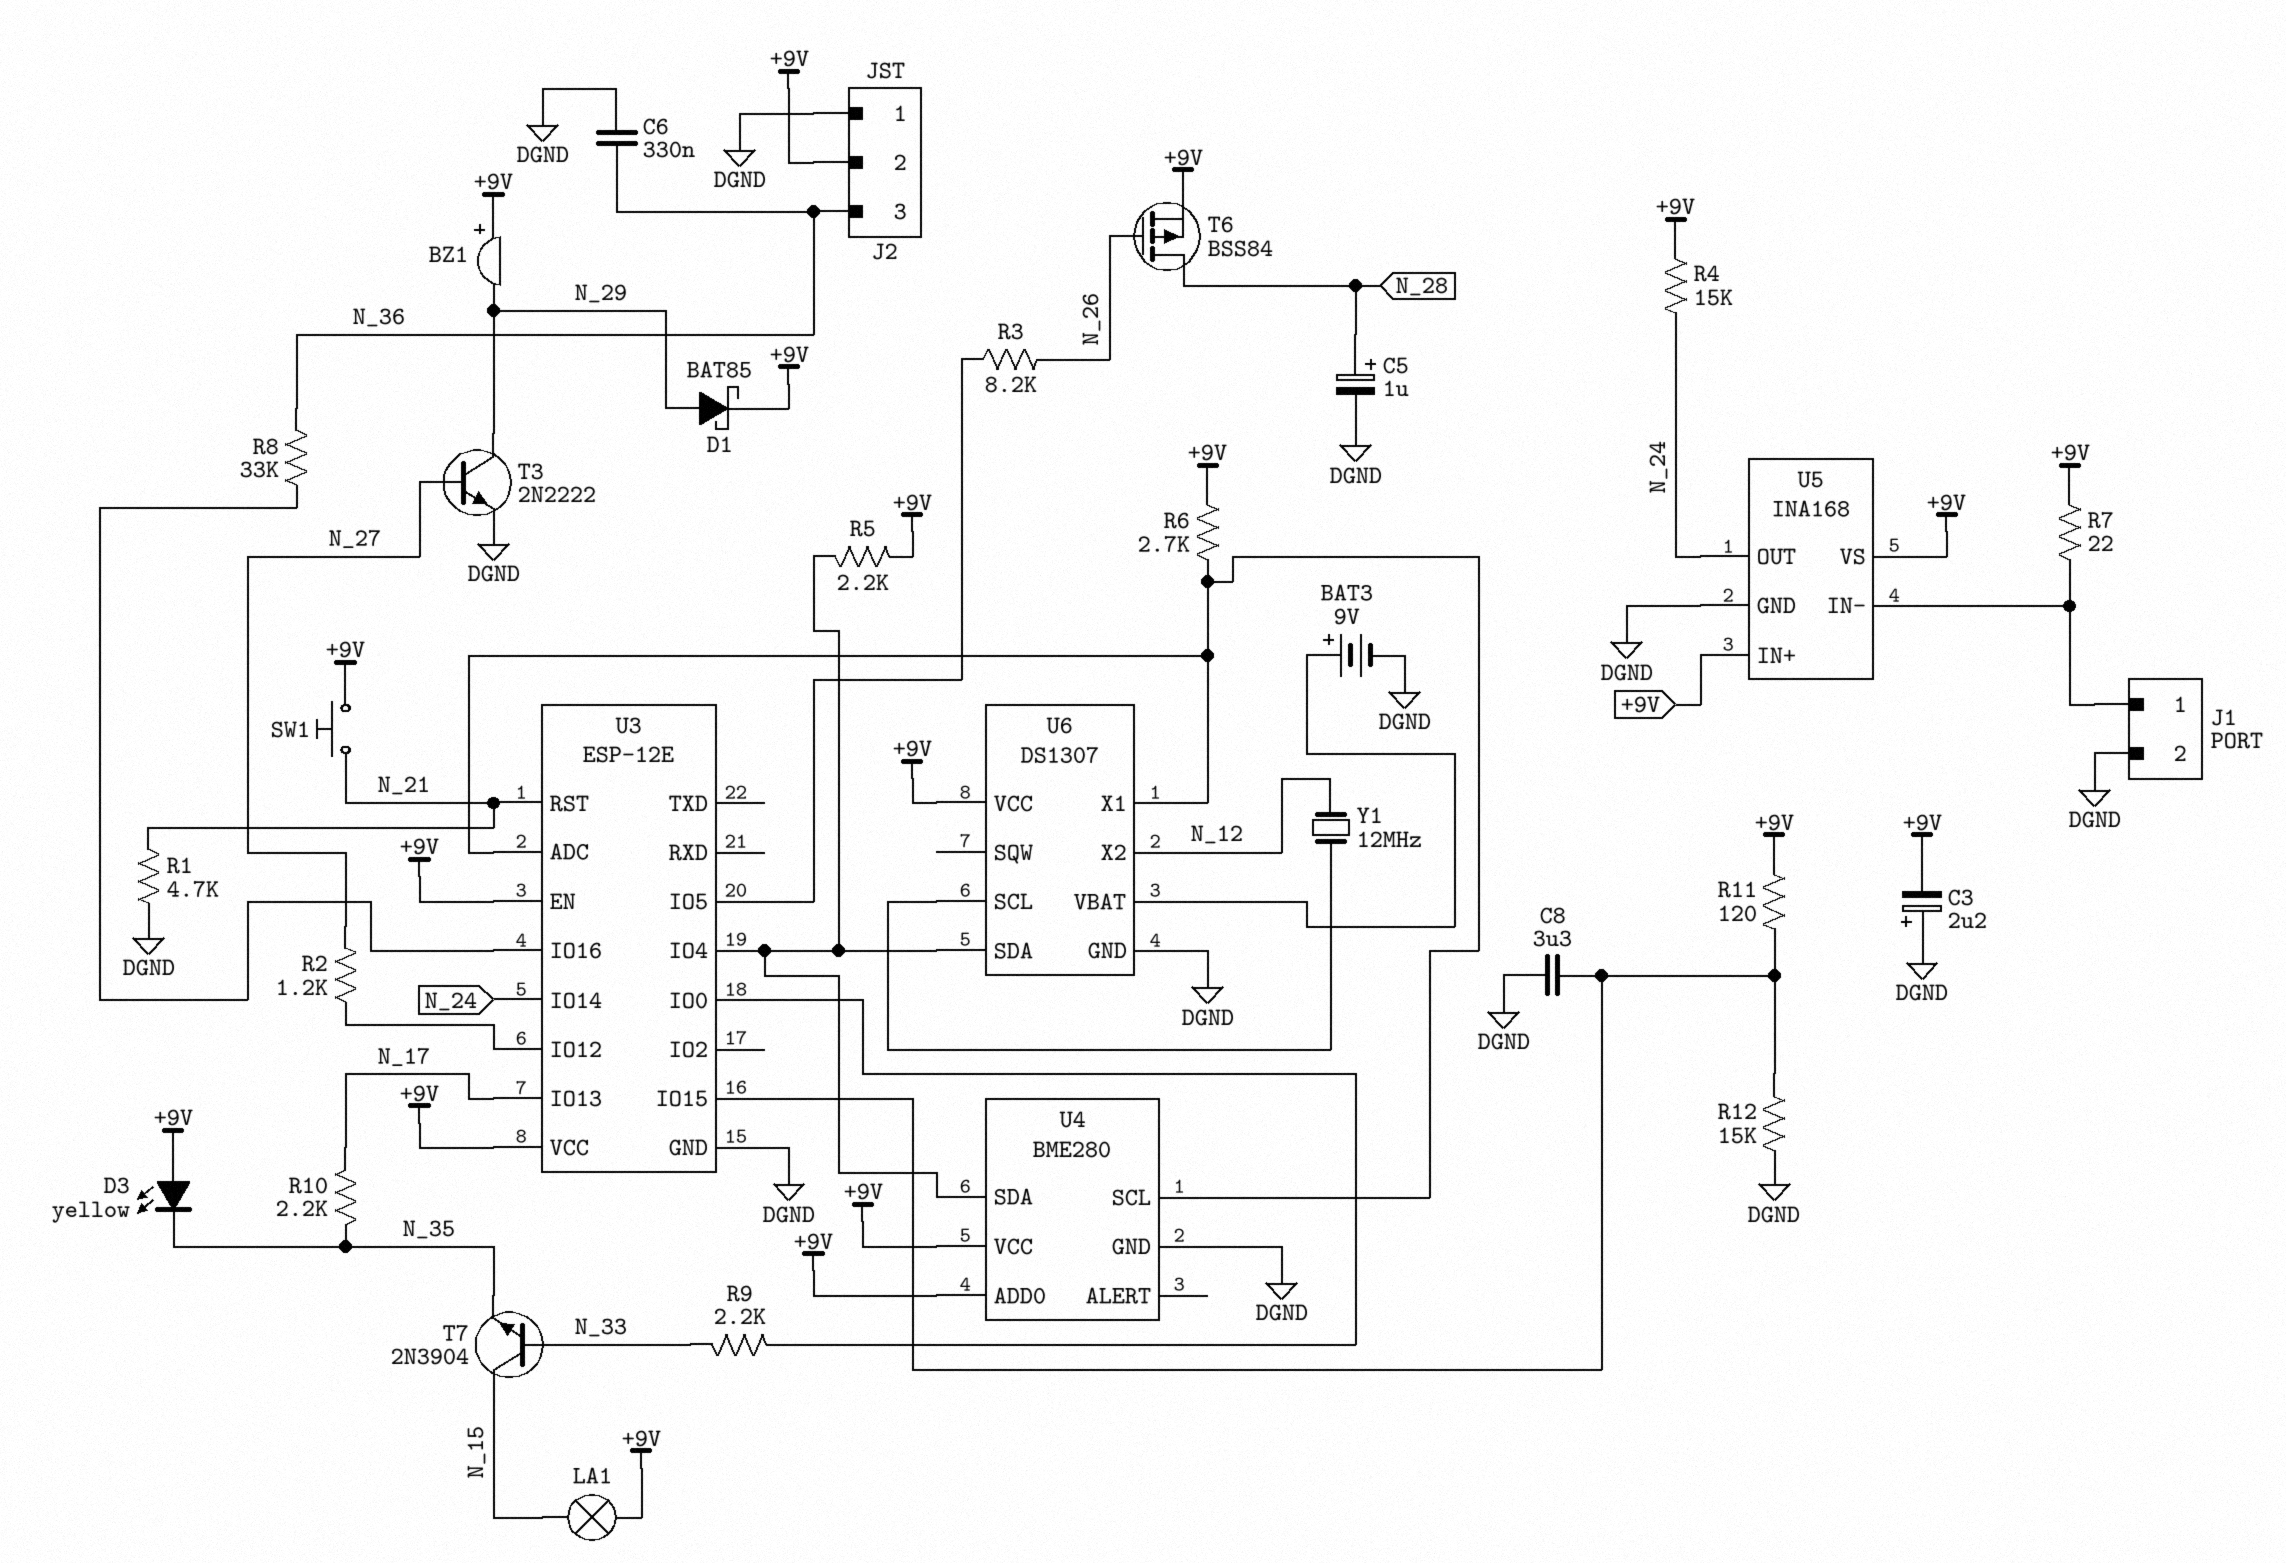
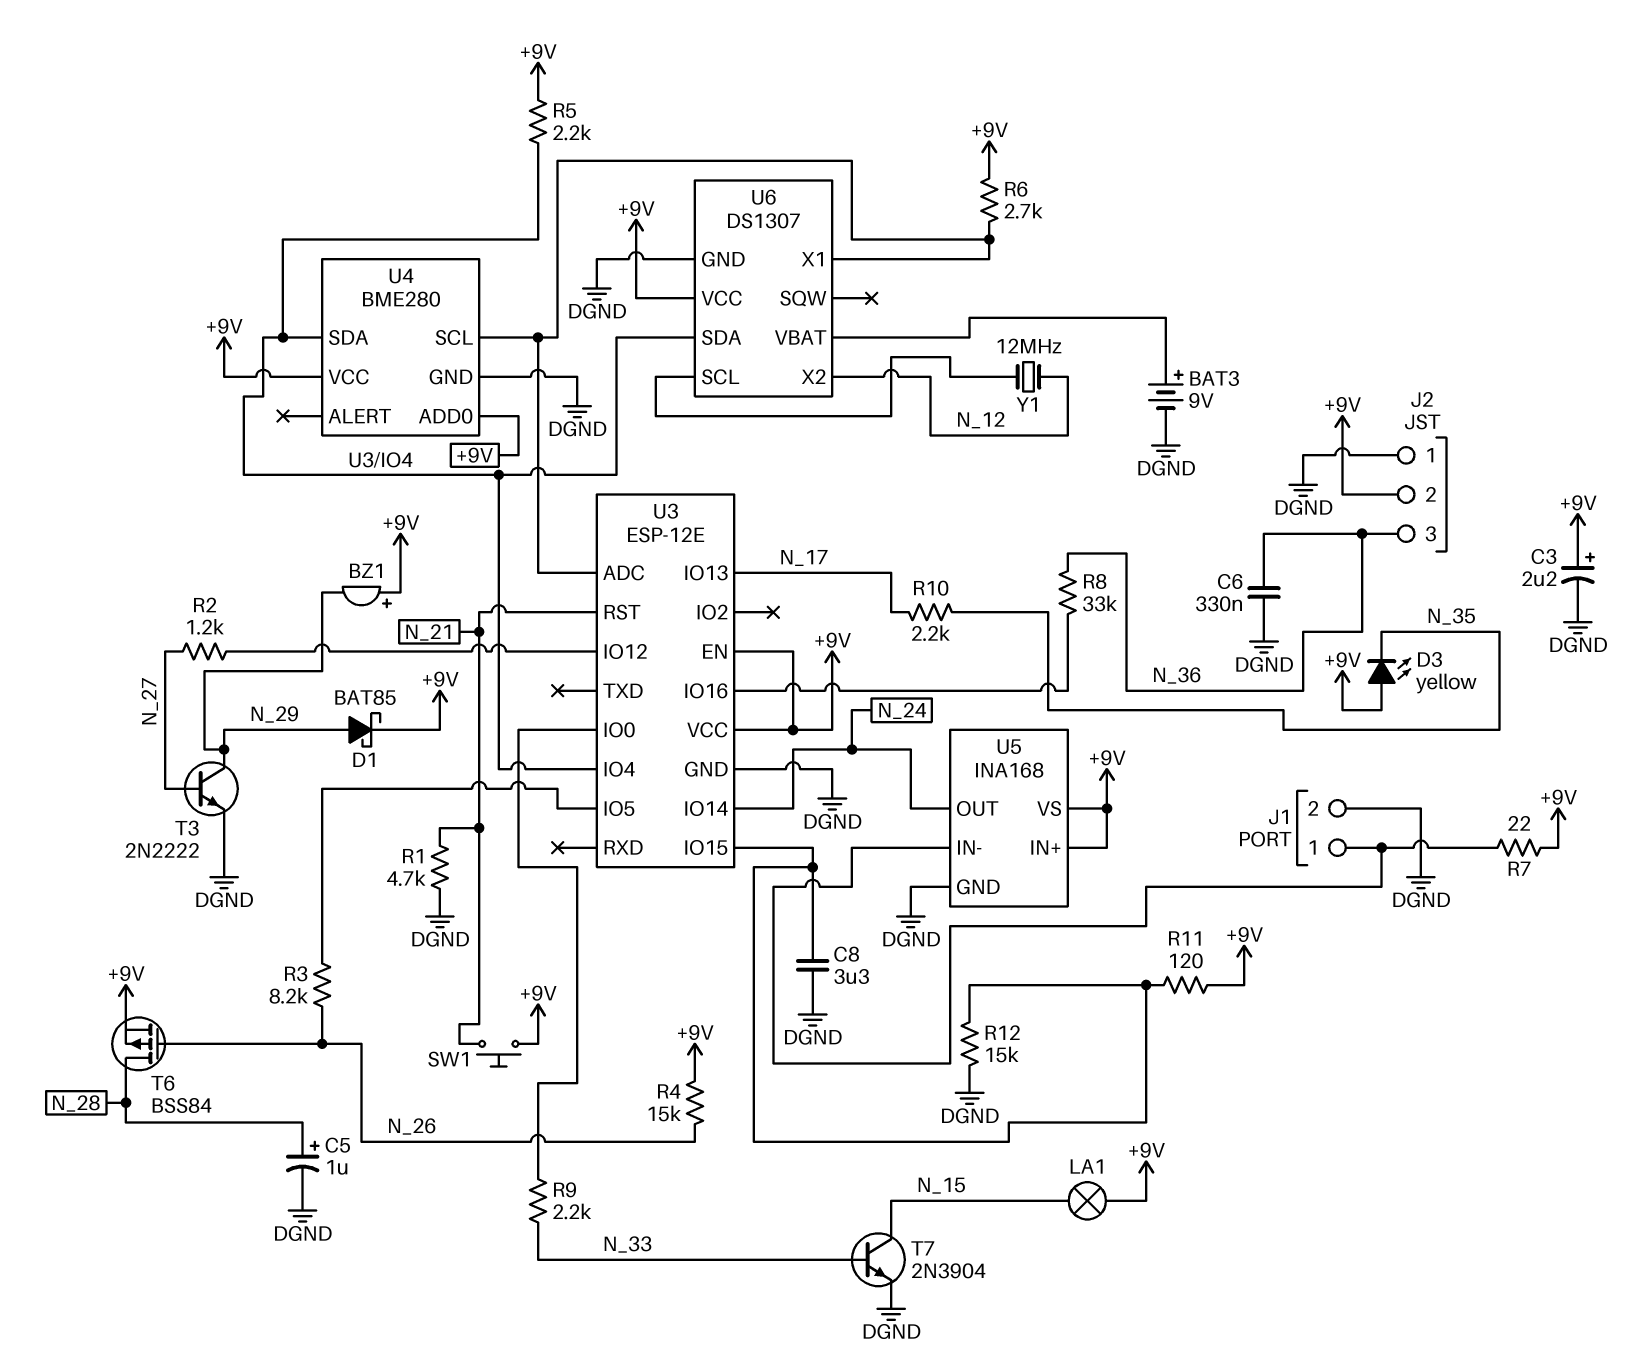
C3: 2.2uF (plus DGND, minus +9V) -> 2.2uF (plus +9V, minus DGND)
R4: 15k (+9V, N_24) -> 15k (+9V, N_26)
T7: NPN 2N3904 (B N_33, C N_15, E N_35) -> NPN 2N3904 (B N_33, C N_15, E DGND)

